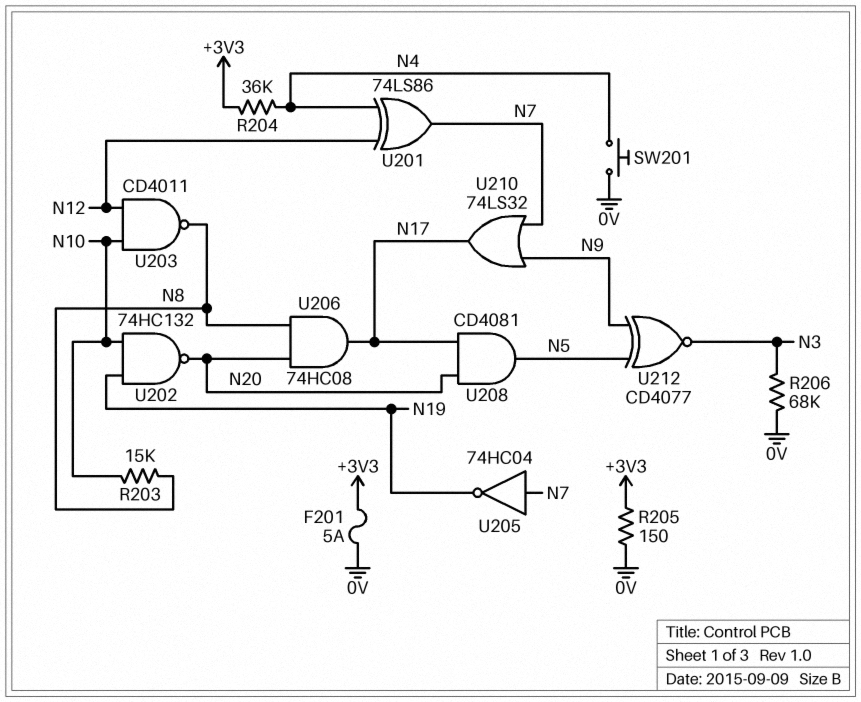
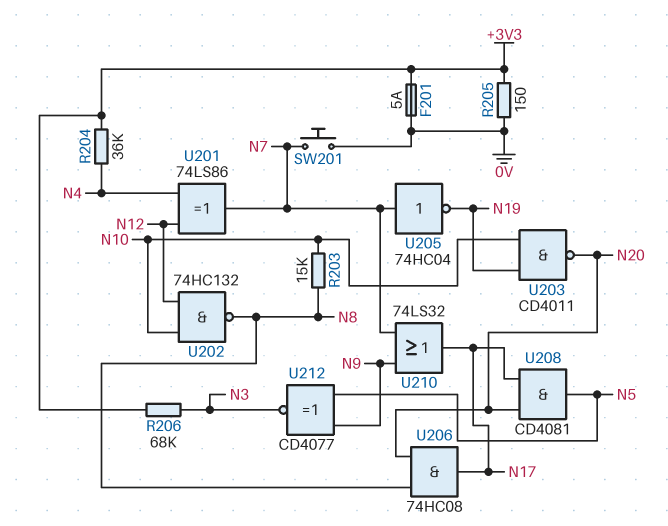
R206: 68k (0V, N3) -> 68k (+3V3, N3)
SW201: button (0V, N4) -> button (0V, N7)
U202: NAND 74HC132 (in N10, in N19, out N20) -> NAND 74HC132 (in N10, in N12, out N8)
U203: NAND CD4011 (in N10, in N12, out N8) -> NAND CD4011 (in N10, in N19, out N20)

